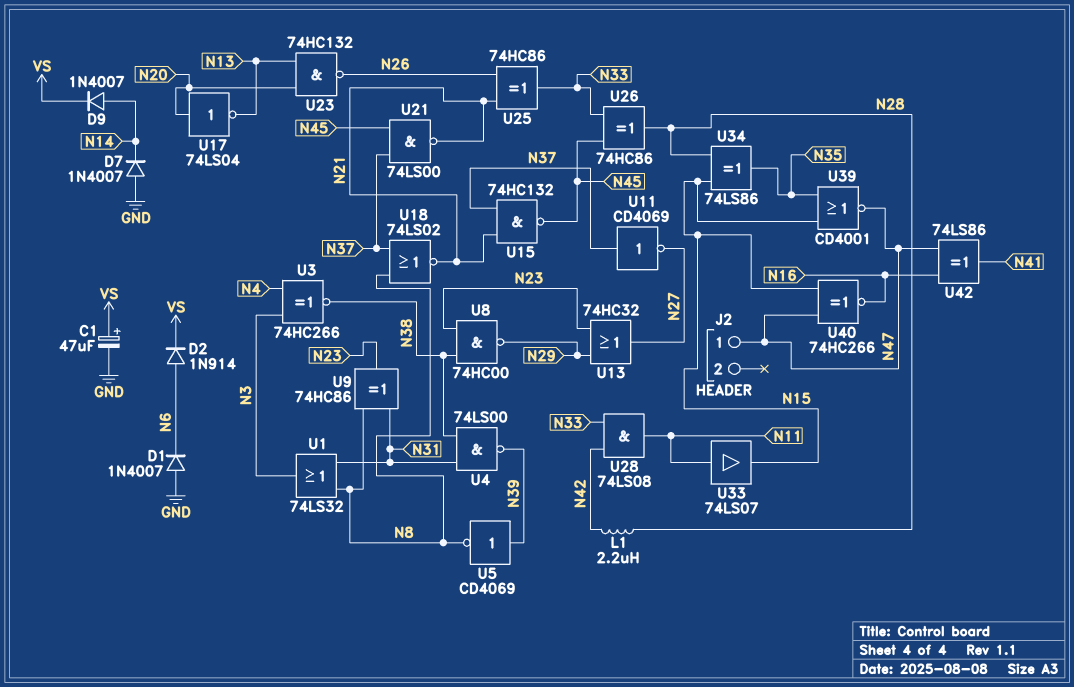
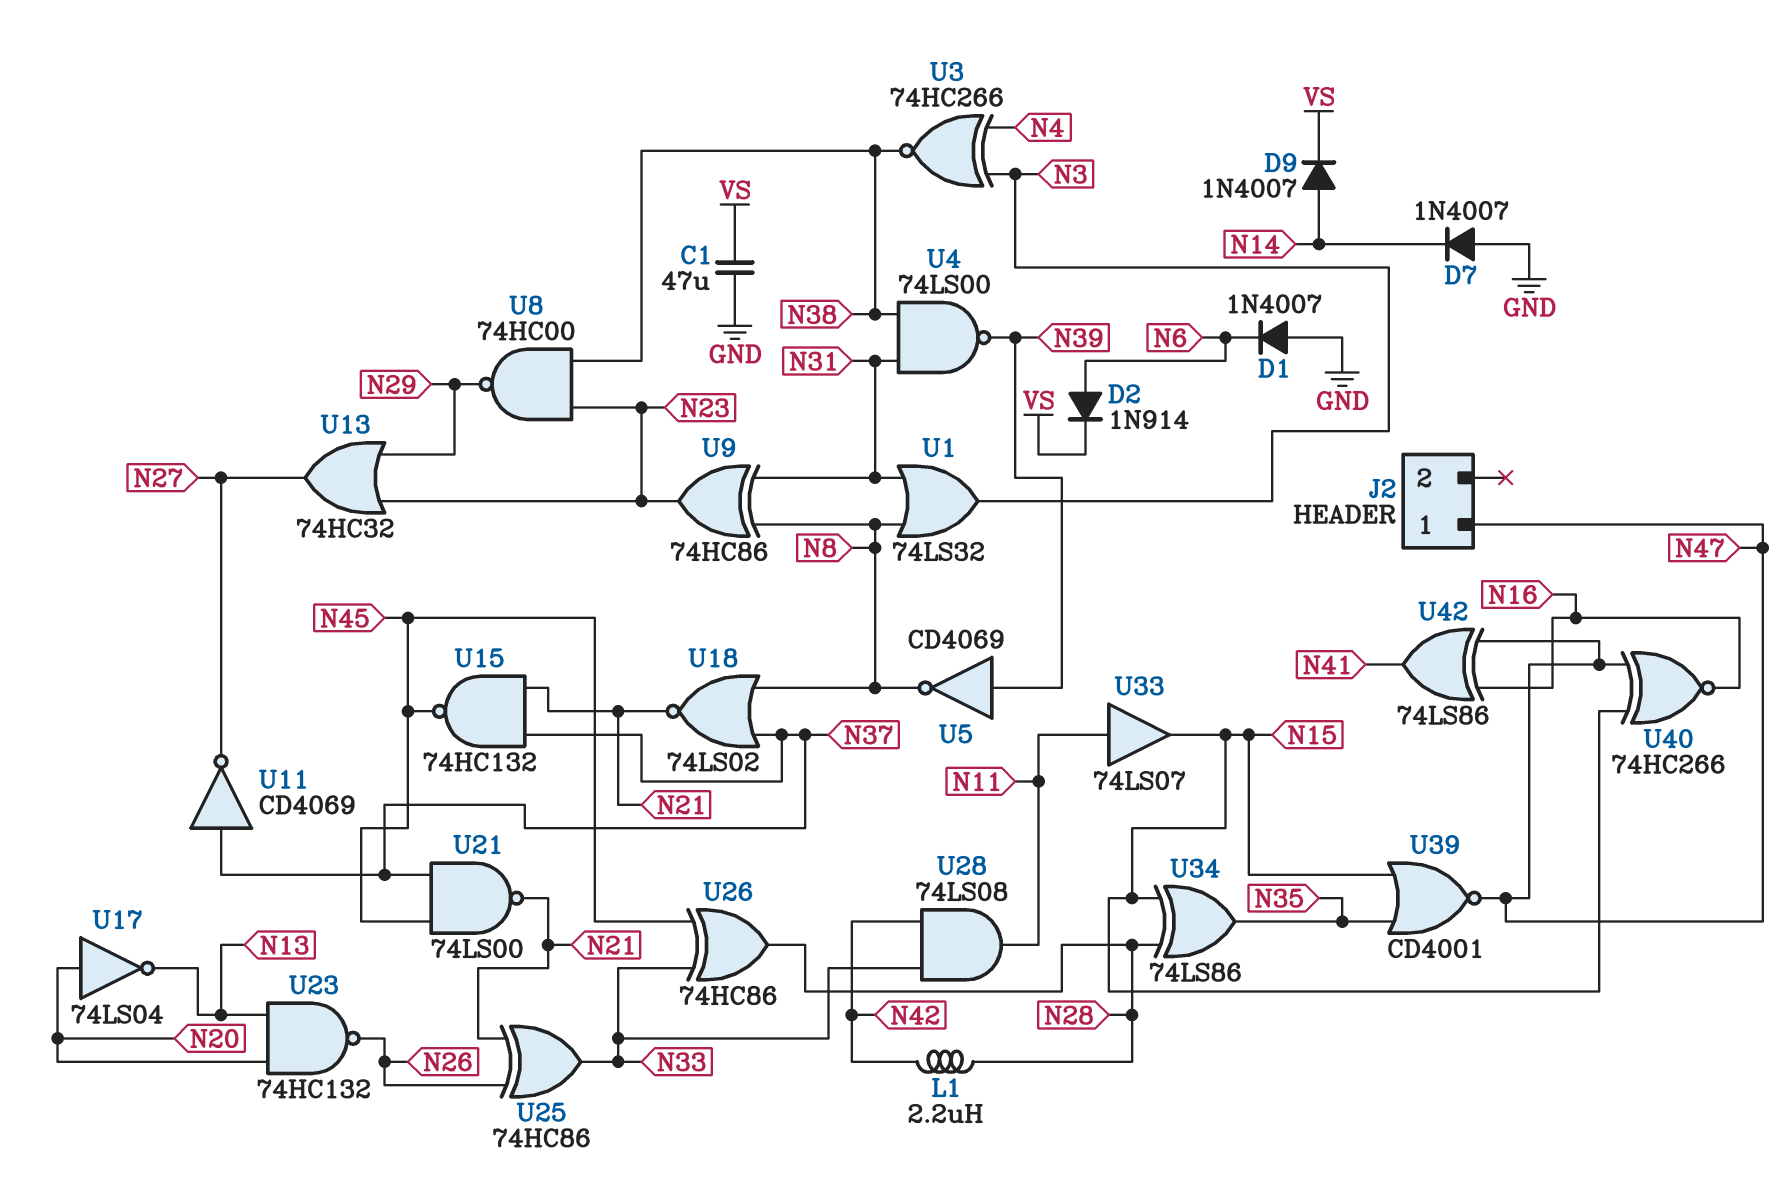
C1: 47uF (plus VS, minus GND) -> 47uF (GND, VS)

